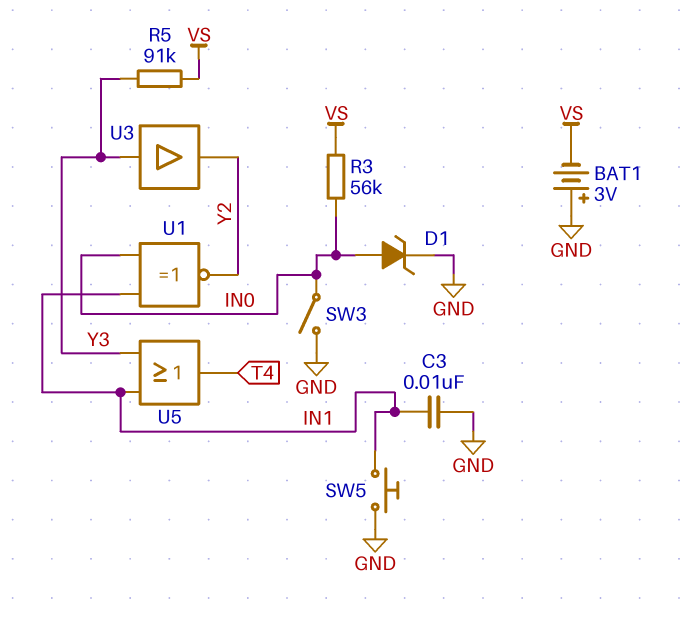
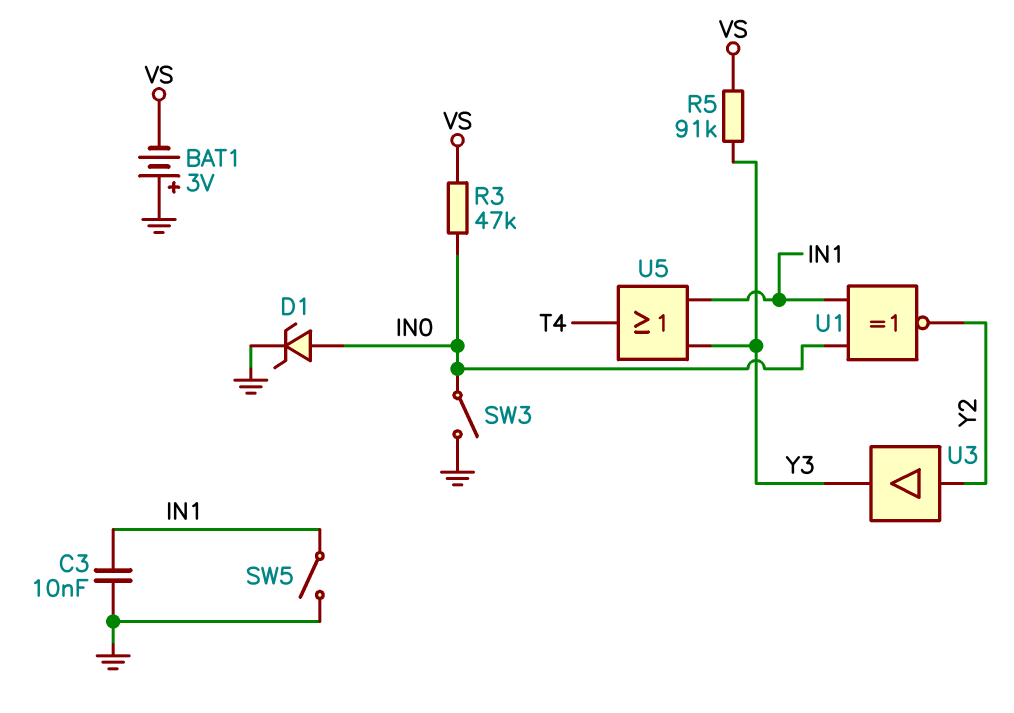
R3: 56k (IN0, VS) -> 47k (IN0, VS)
SW5: button (GND, IN1) -> switch (GND, IN1)
U3: buffer (in Y3, out Y2) -> buffer (in Y2, out Y3)

